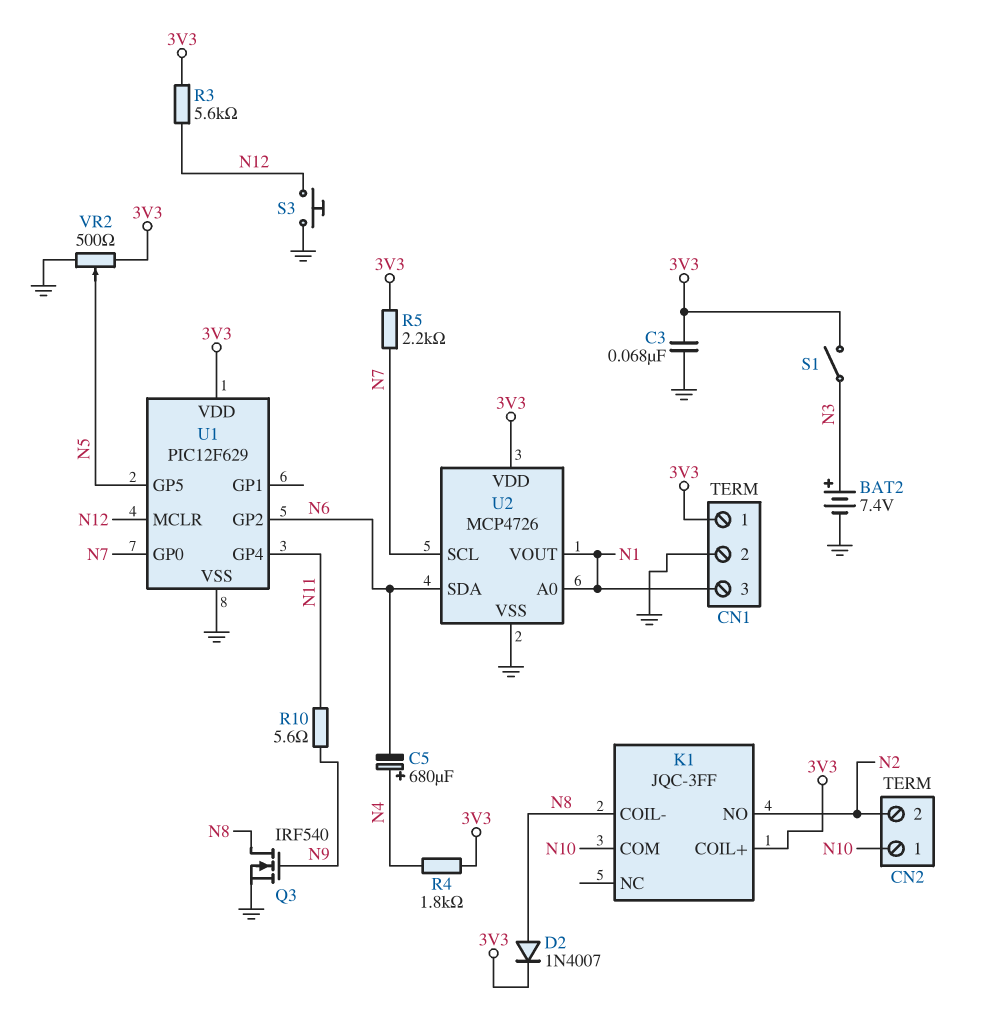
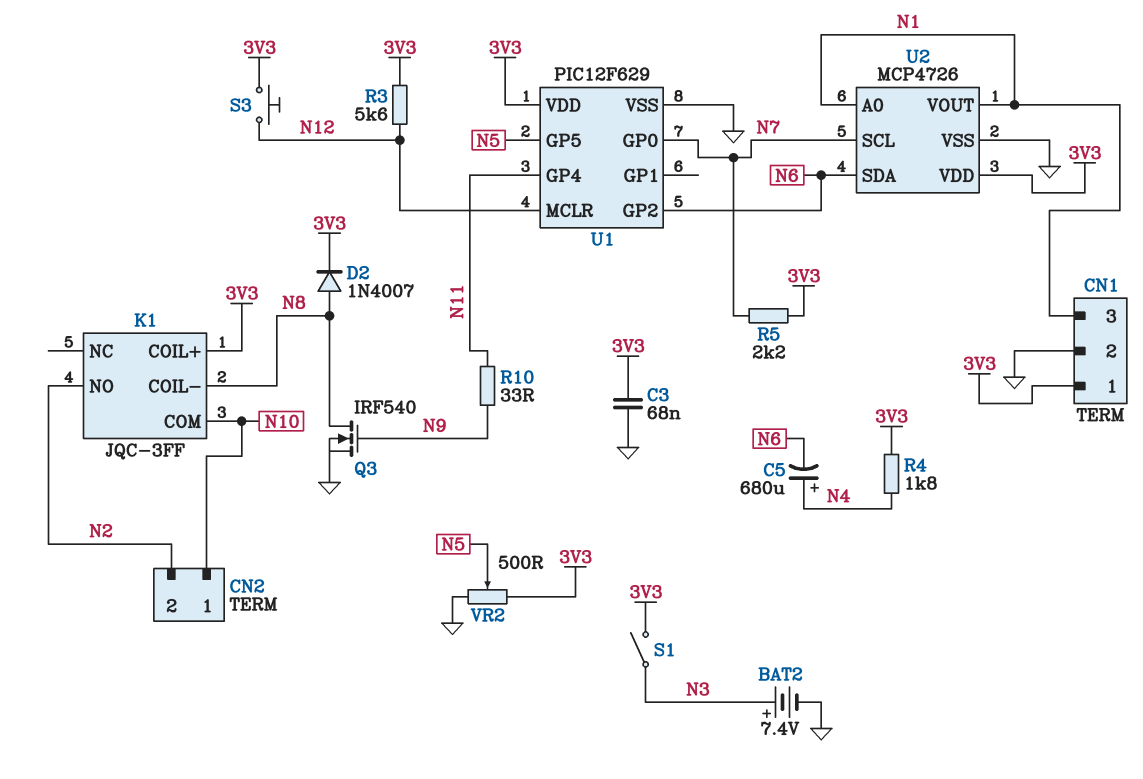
R10: 5.6 (N9, N11) -> 33 (N9, N11)
S3: button (GND, N12) -> button (3V3, N12)

